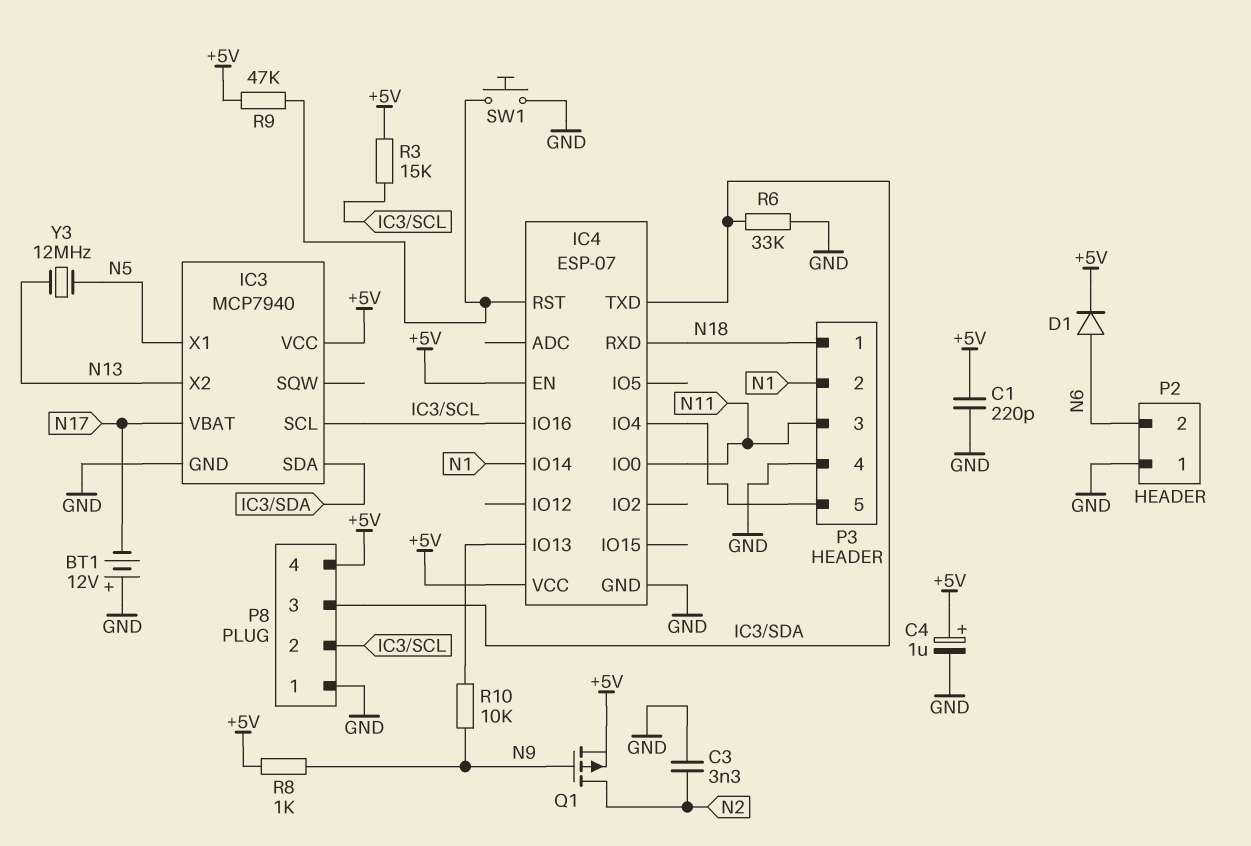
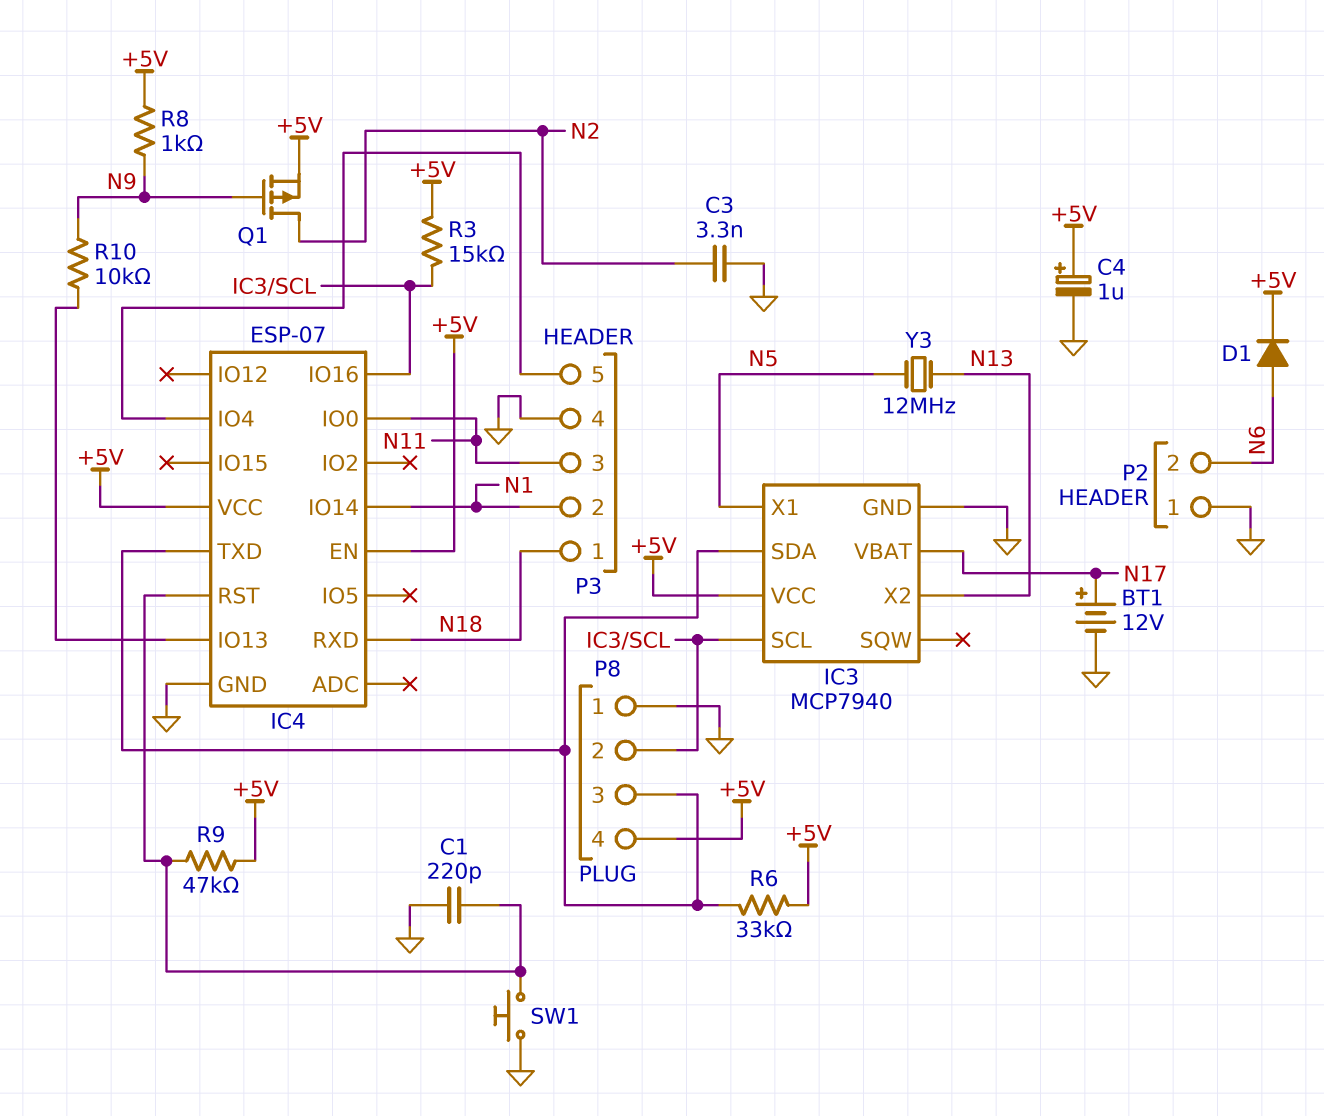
BT1: 12V (plus GND, minus N17) -> 12V (plus N17, minus GND)
C1: 220pF (+5V, GND) -> 220pF (GND, IC4/RST)
R6: 33k (GND, IC3/SDA) -> 33k (+5V, IC3/SDA)

